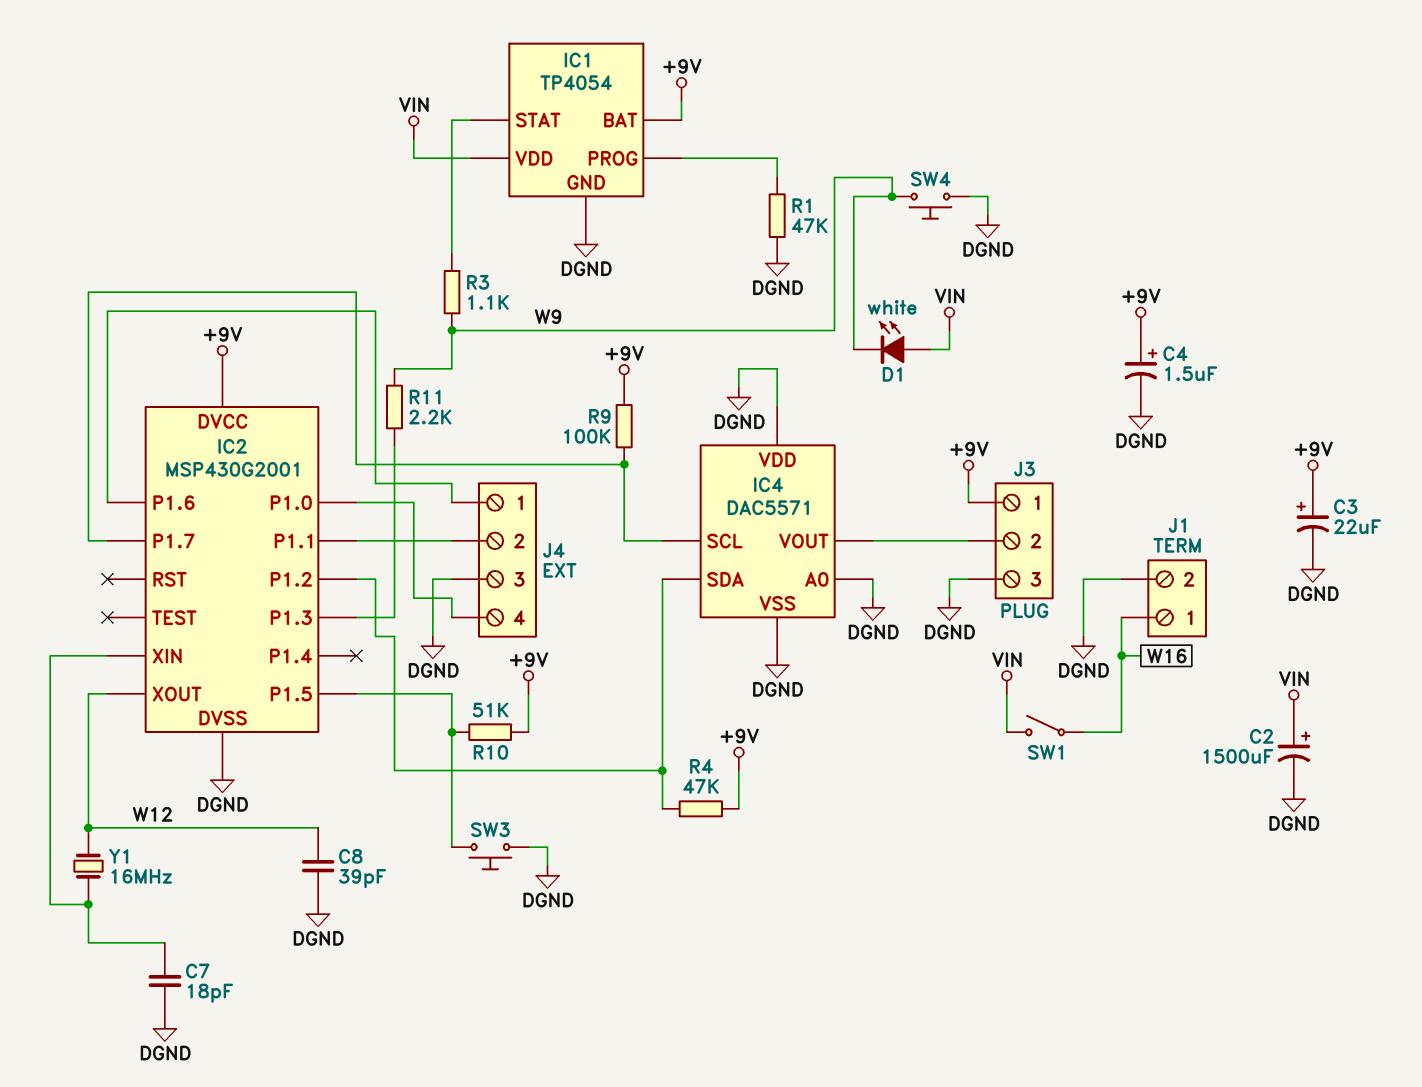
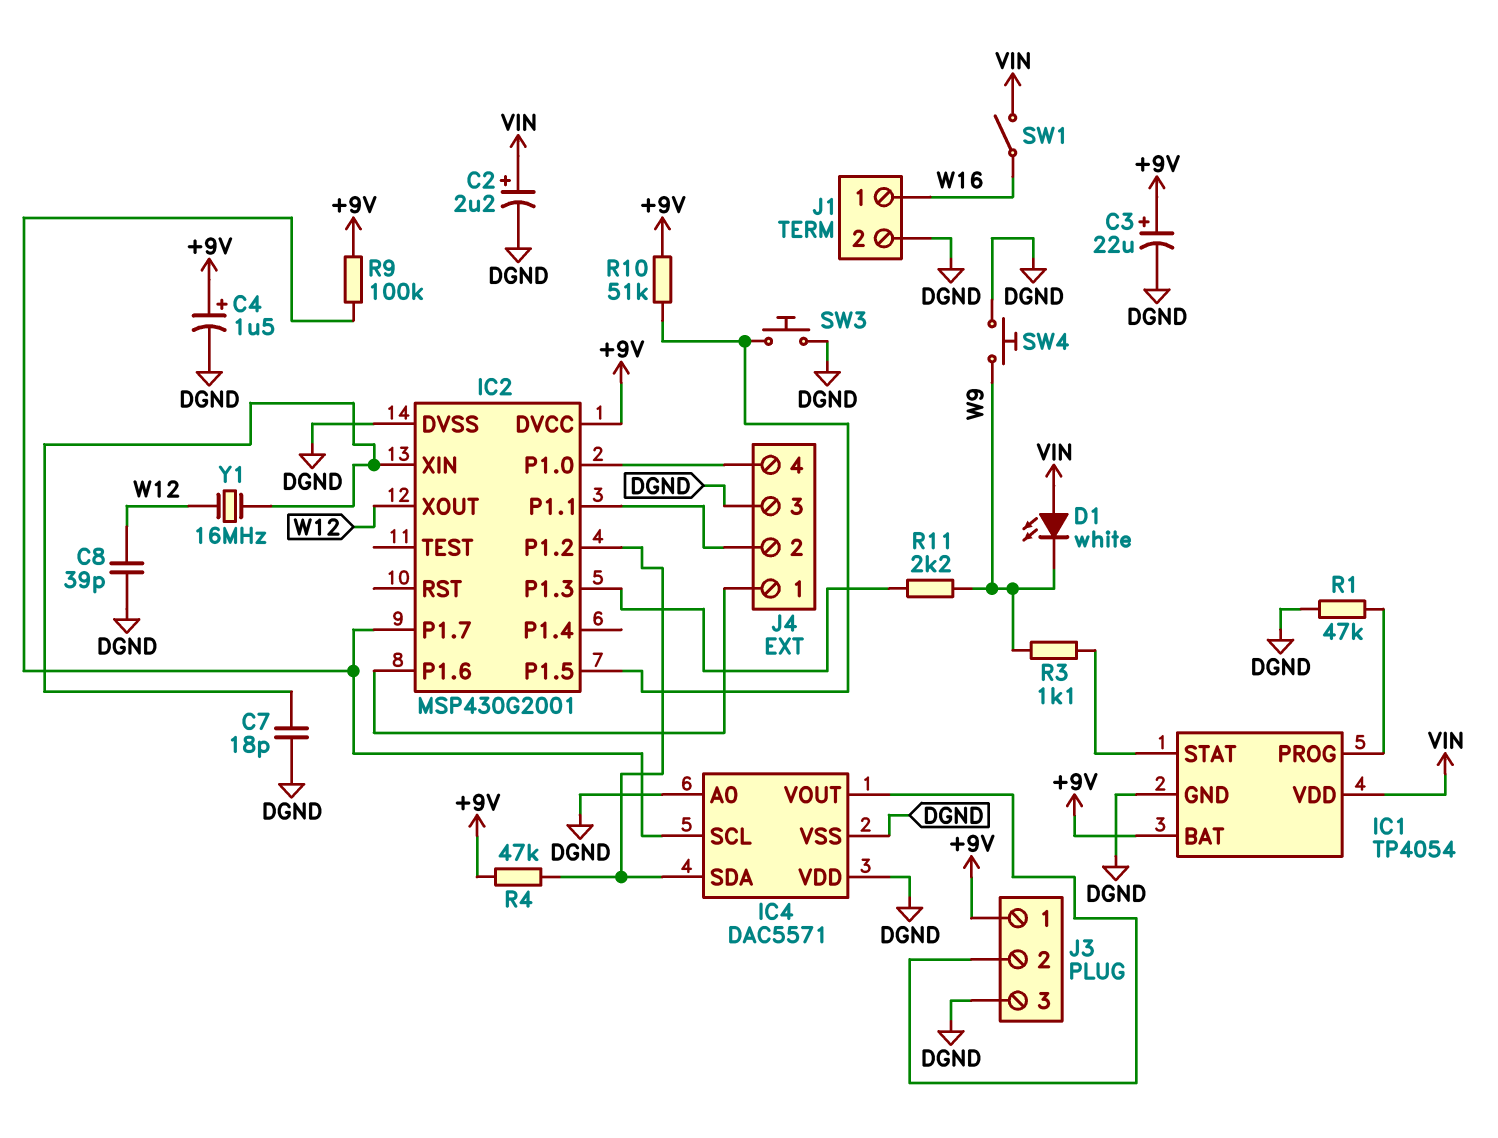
C2: 1500uF (plus VIN, minus DGND) -> 2.2uF (plus VIN, minus DGND)

